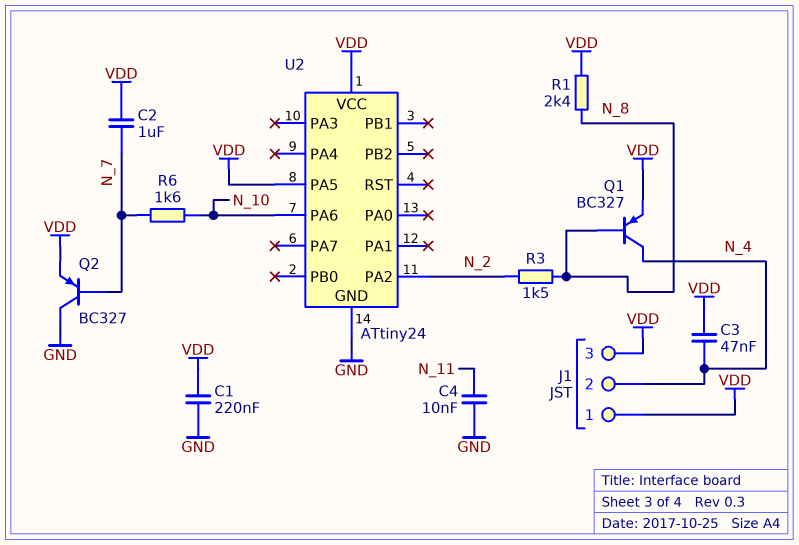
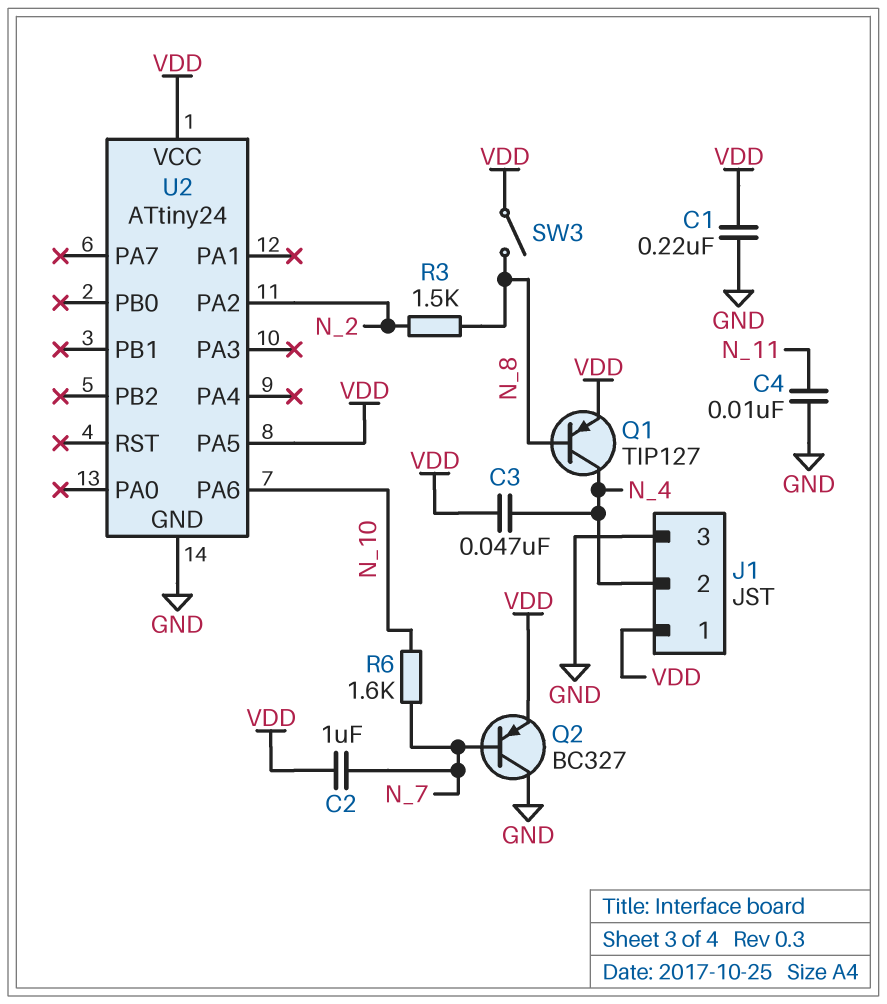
J1 pin 3: VDD -> GND
Q1: PNP BC327 (B N_8, C N_4, E VDD) -> PNP TIP127 (B N_8, C N_4, E VDD)
R1: 2.4k (N_8, VDD) -> none
SW3: none -> switch (N_8, VDD)

